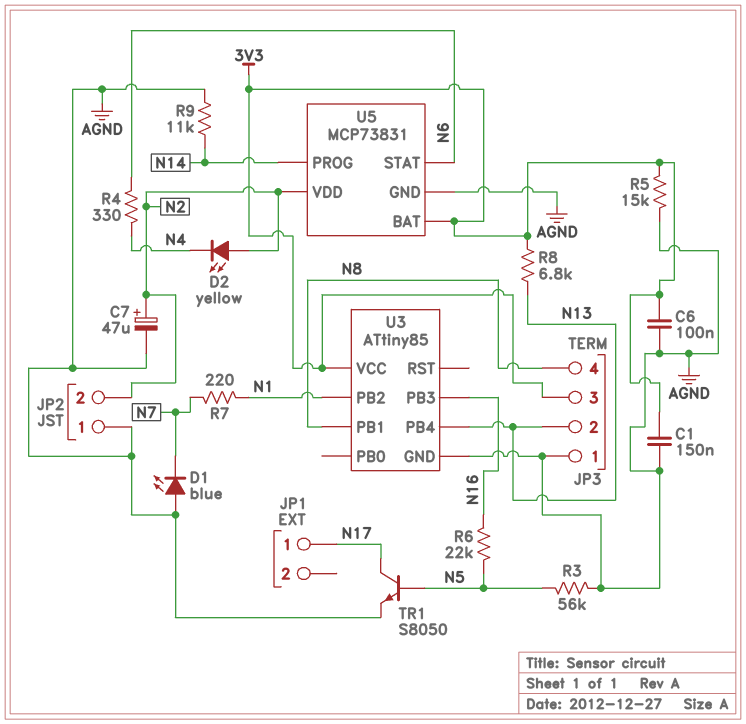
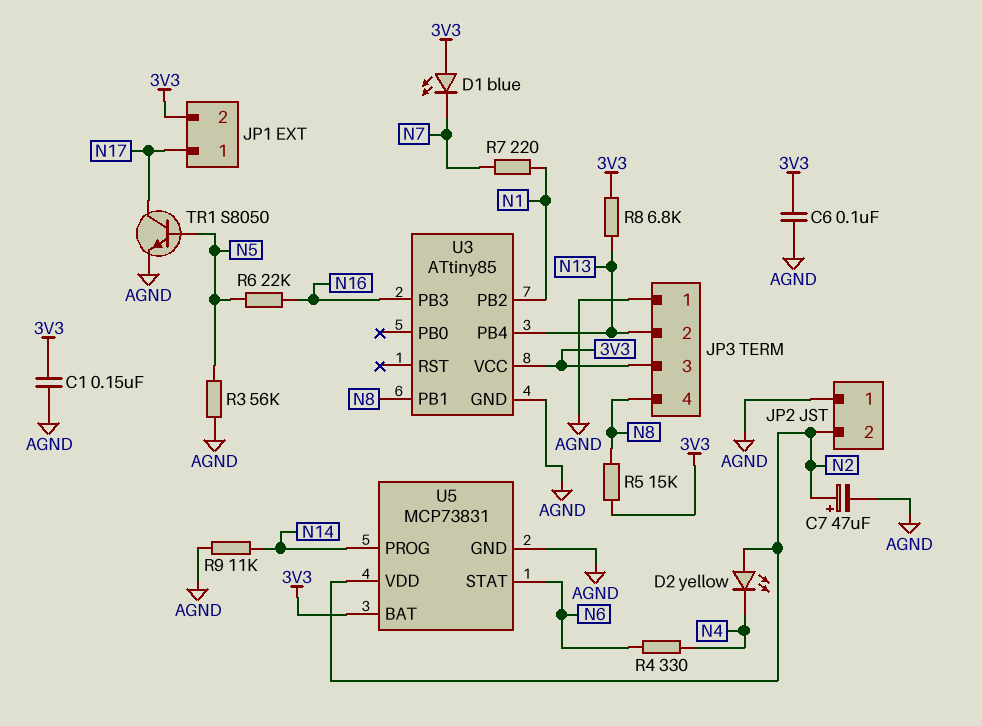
D1: LED blue (A AGND, K N7) -> LED blue (A 3V3, K N7)
JP1 pin 2: none -> 3V3
R5: 15k (3V3, AGND) -> 15k (3V3, N8)

